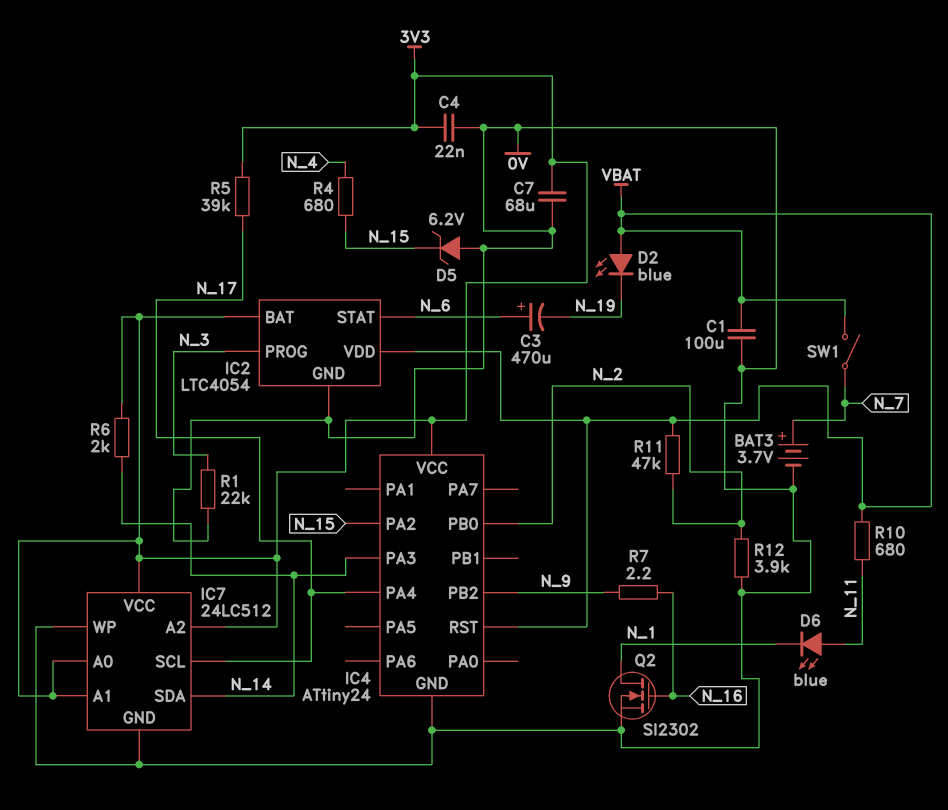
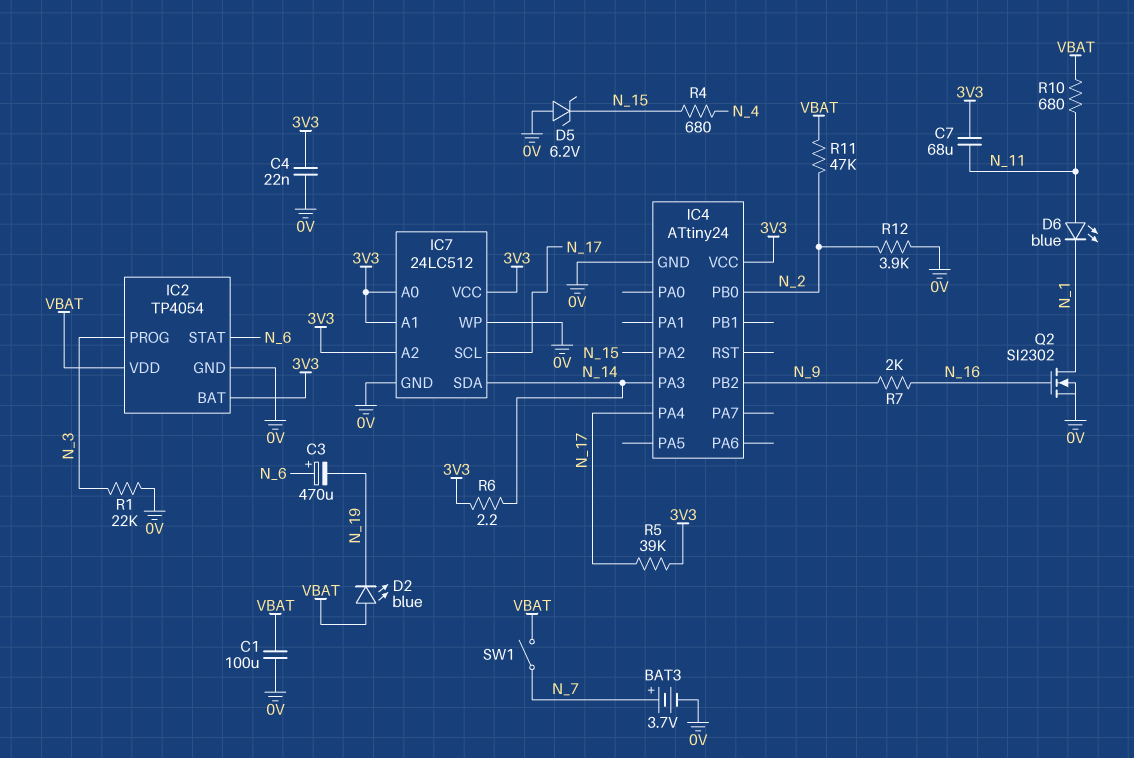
C7: 68uF (0V, 3V3) -> 68uF (3V3, N_11)
IC2: LTC4054 -> TP4054
IC4 pin RST: VBAT -> none
R6: 2k (3V3, N_14) -> 2.2 (3V3, N_14)
R7: 2.2 (N_9, N_16) -> 2k (N_9, N_16)

